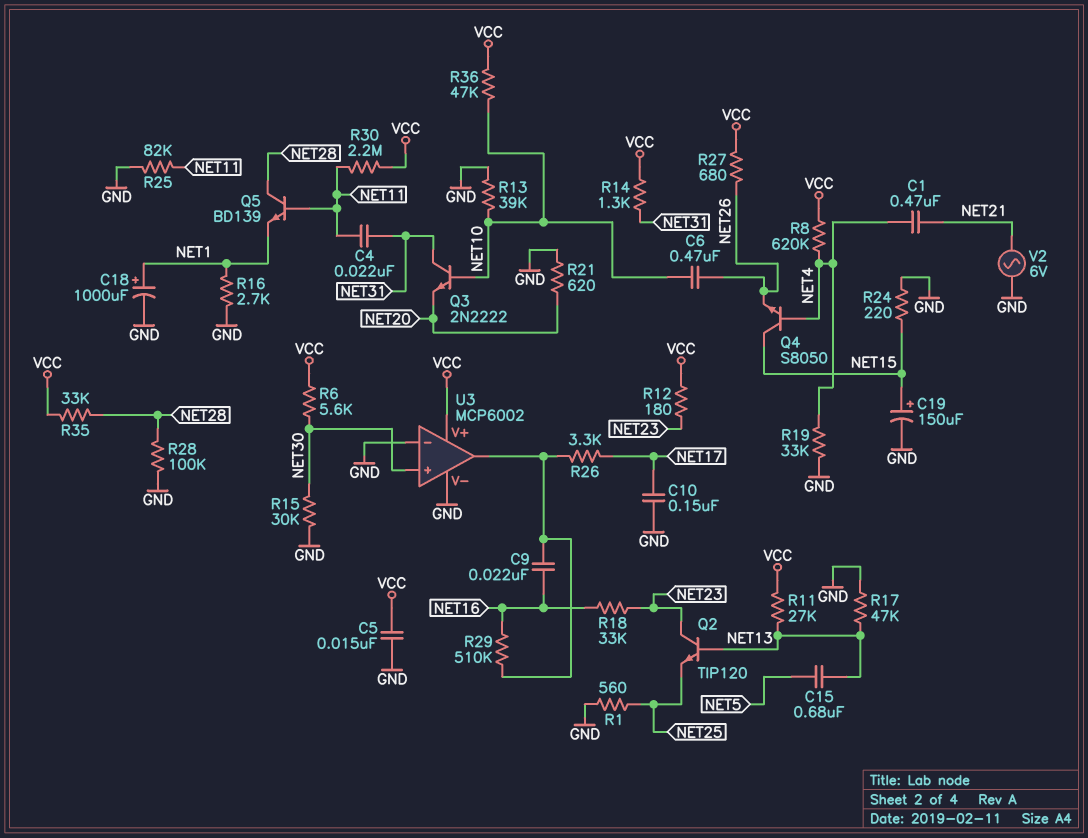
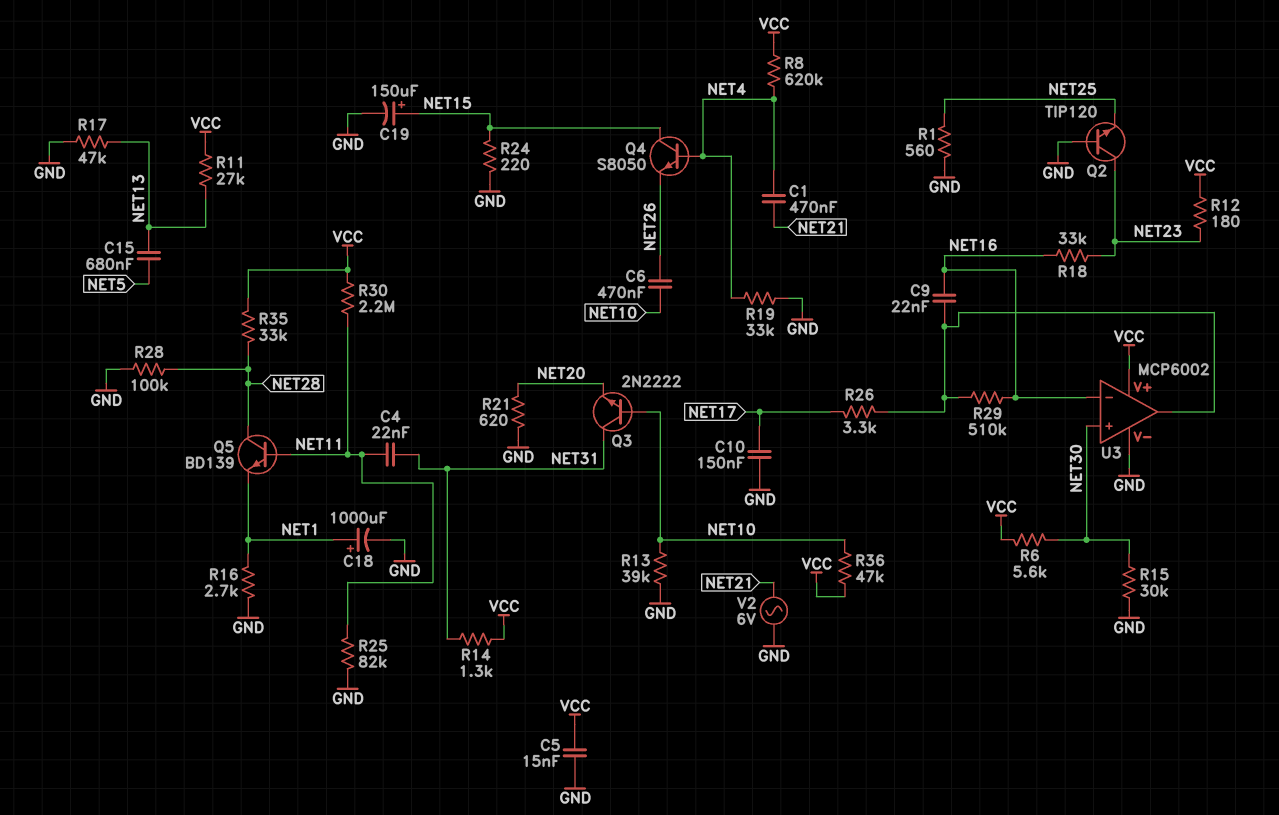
Q2: NPN TIP120 (B NET13, C NET23, E NET25) -> NPN TIP120 (B GND, C NET23, E NET25)
R27: 680 (NET26, VCC) -> none
U3 pin in-: GND -> NET16

